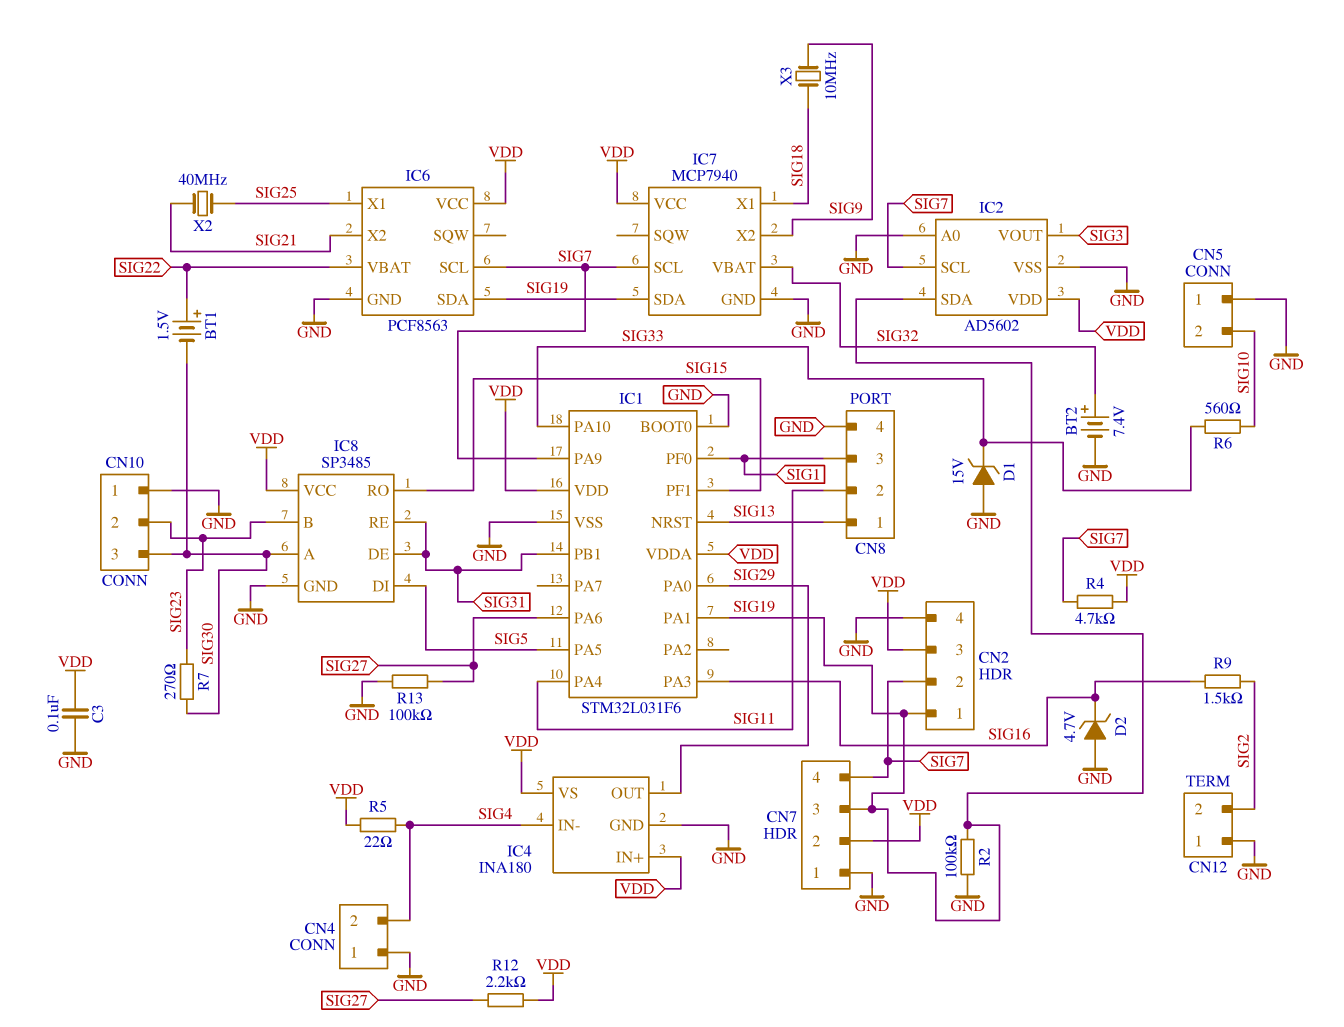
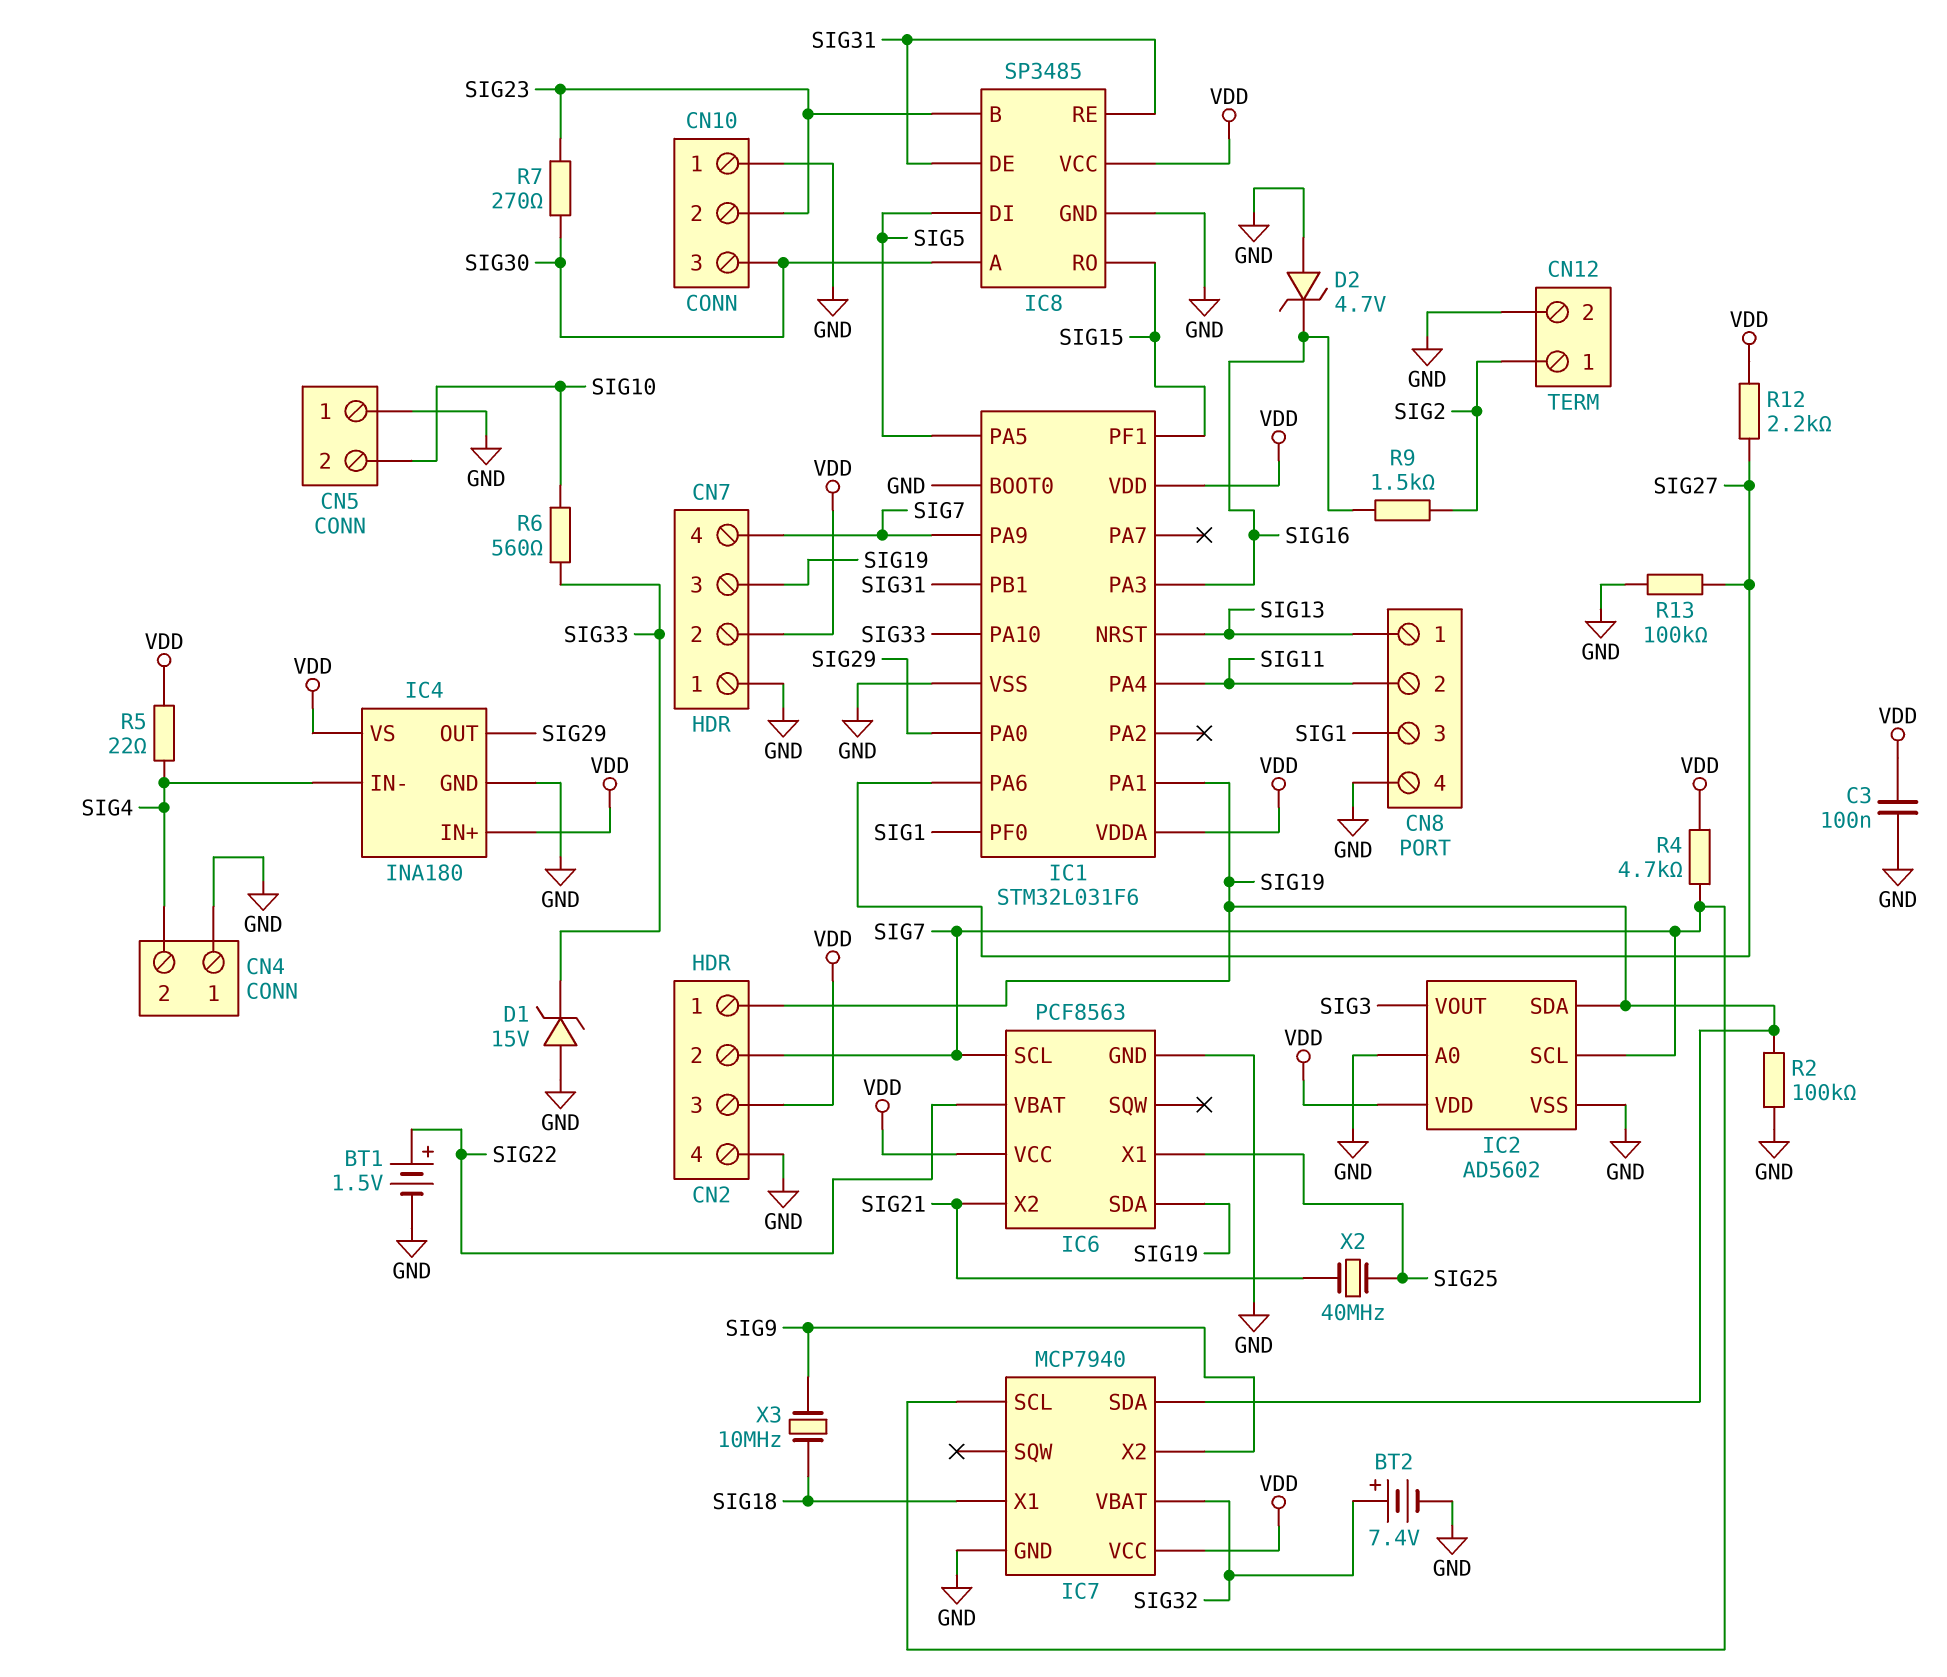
BT1: 1.5V (plus SIG22, minus SIG30) -> 1.5V (plus SIG22, minus GND)
CN12 pin 1: GND -> SIG2
CN12 pin 2: SIG2 -> GND

